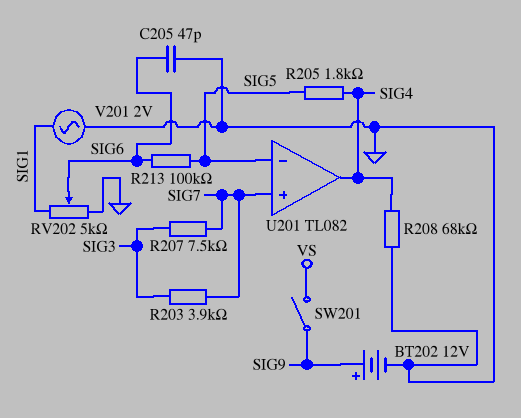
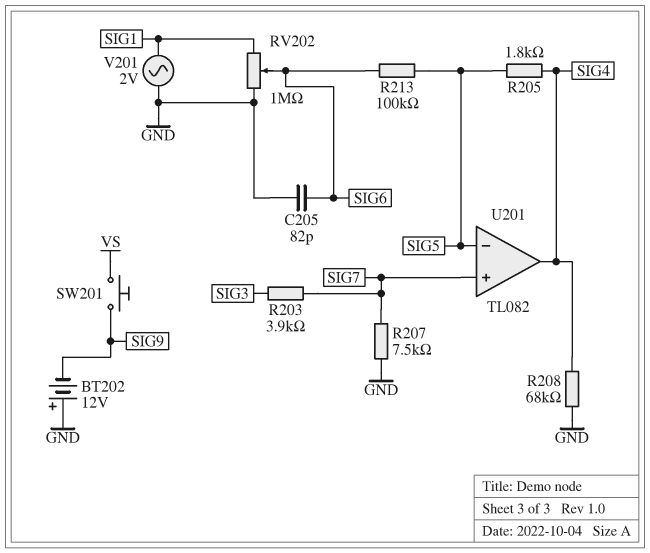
BT202: 12V (plus SIG9, minus GND) -> 12V (plus GND, minus SIG9)
C205: 47pF (GND, SIG6) -> 82pF (GND, SIG6)
R207: 7.5k (SIG3, SIG7) -> 7.5k (GND, SIG7)
RV202: 5k (GND, SIG1, wiper SIG6) -> 1M (GND, SIG1, wiper SIG6)
SW201: switch (SIG9, VS) -> button (SIG9, VS)

